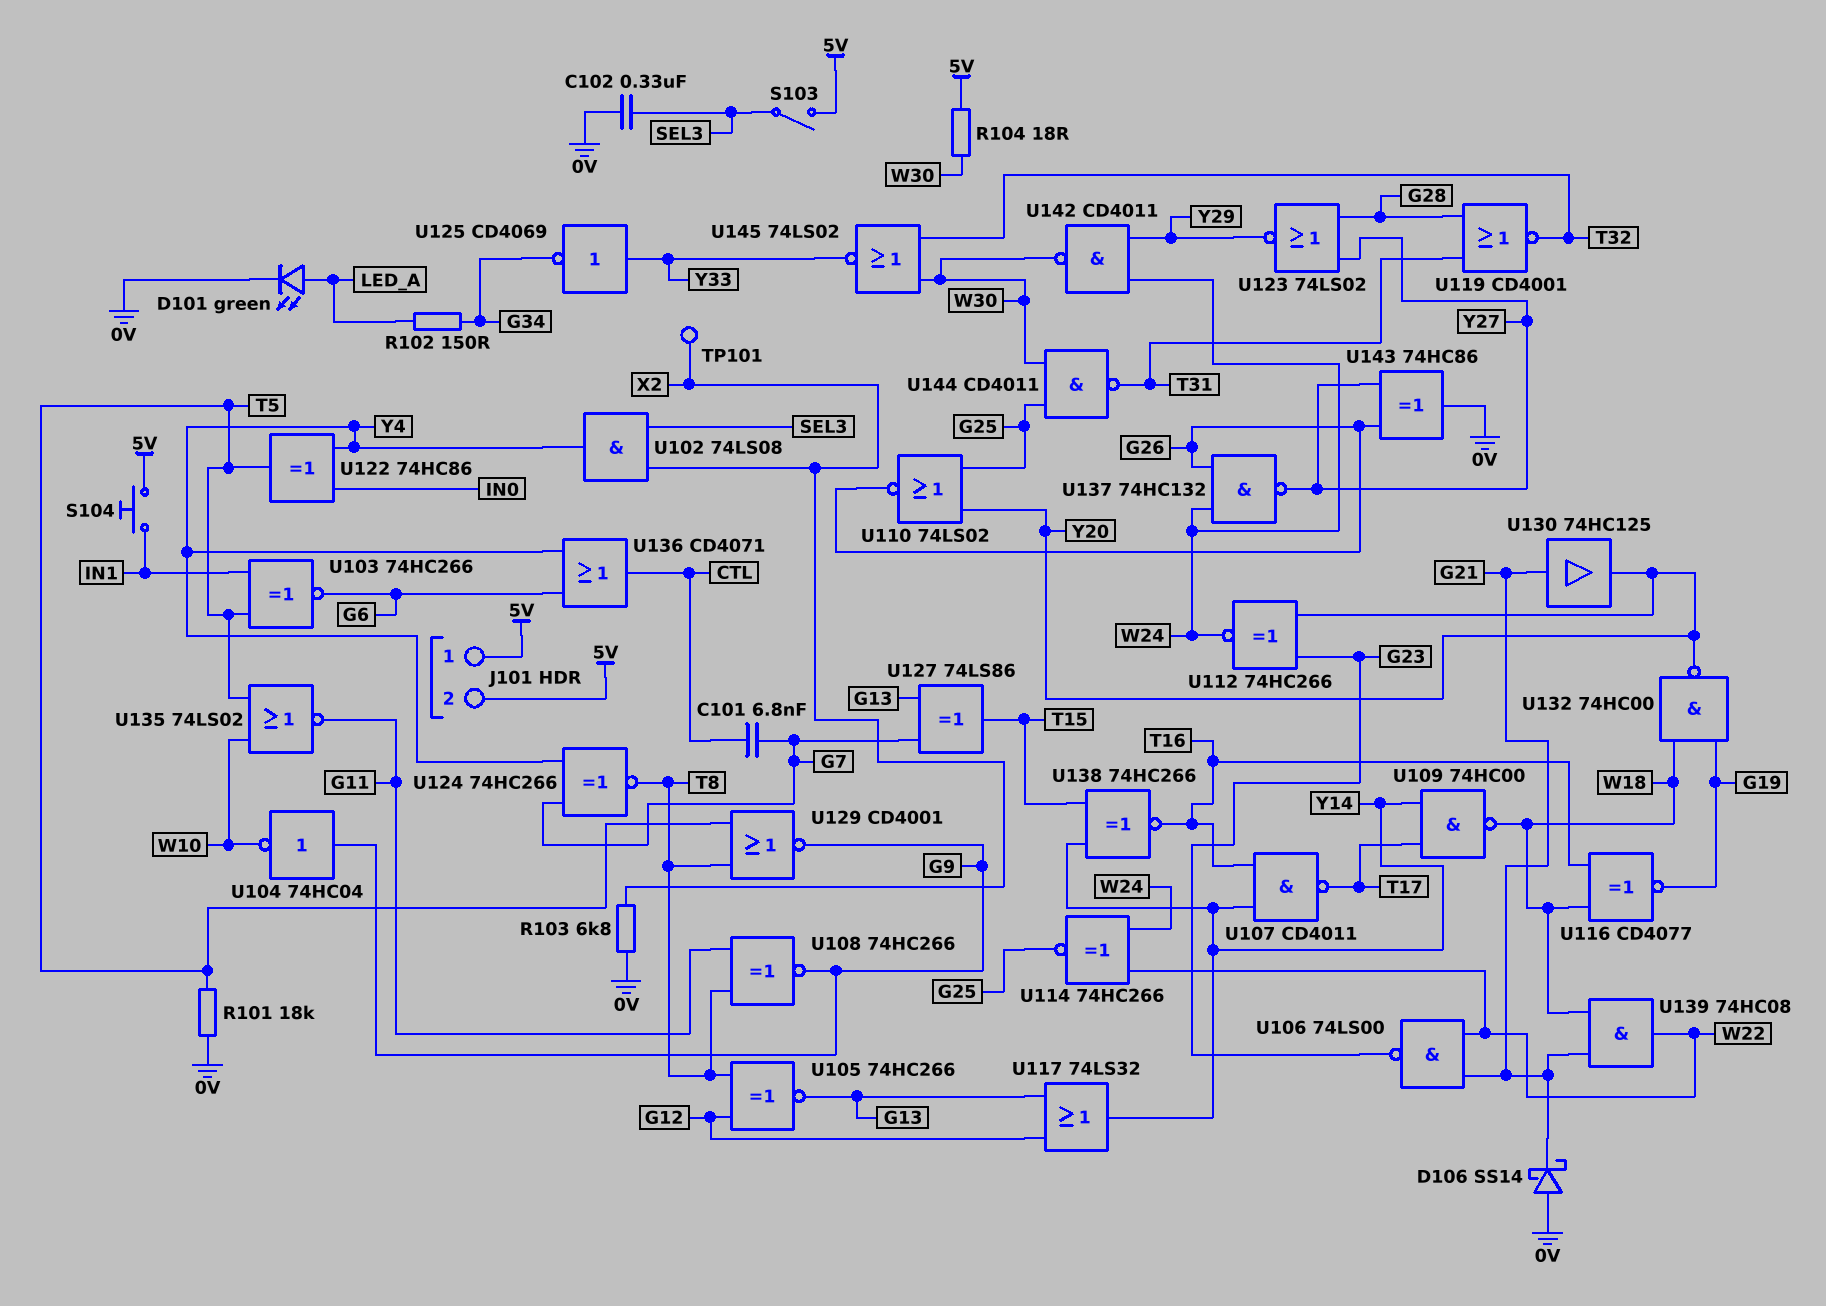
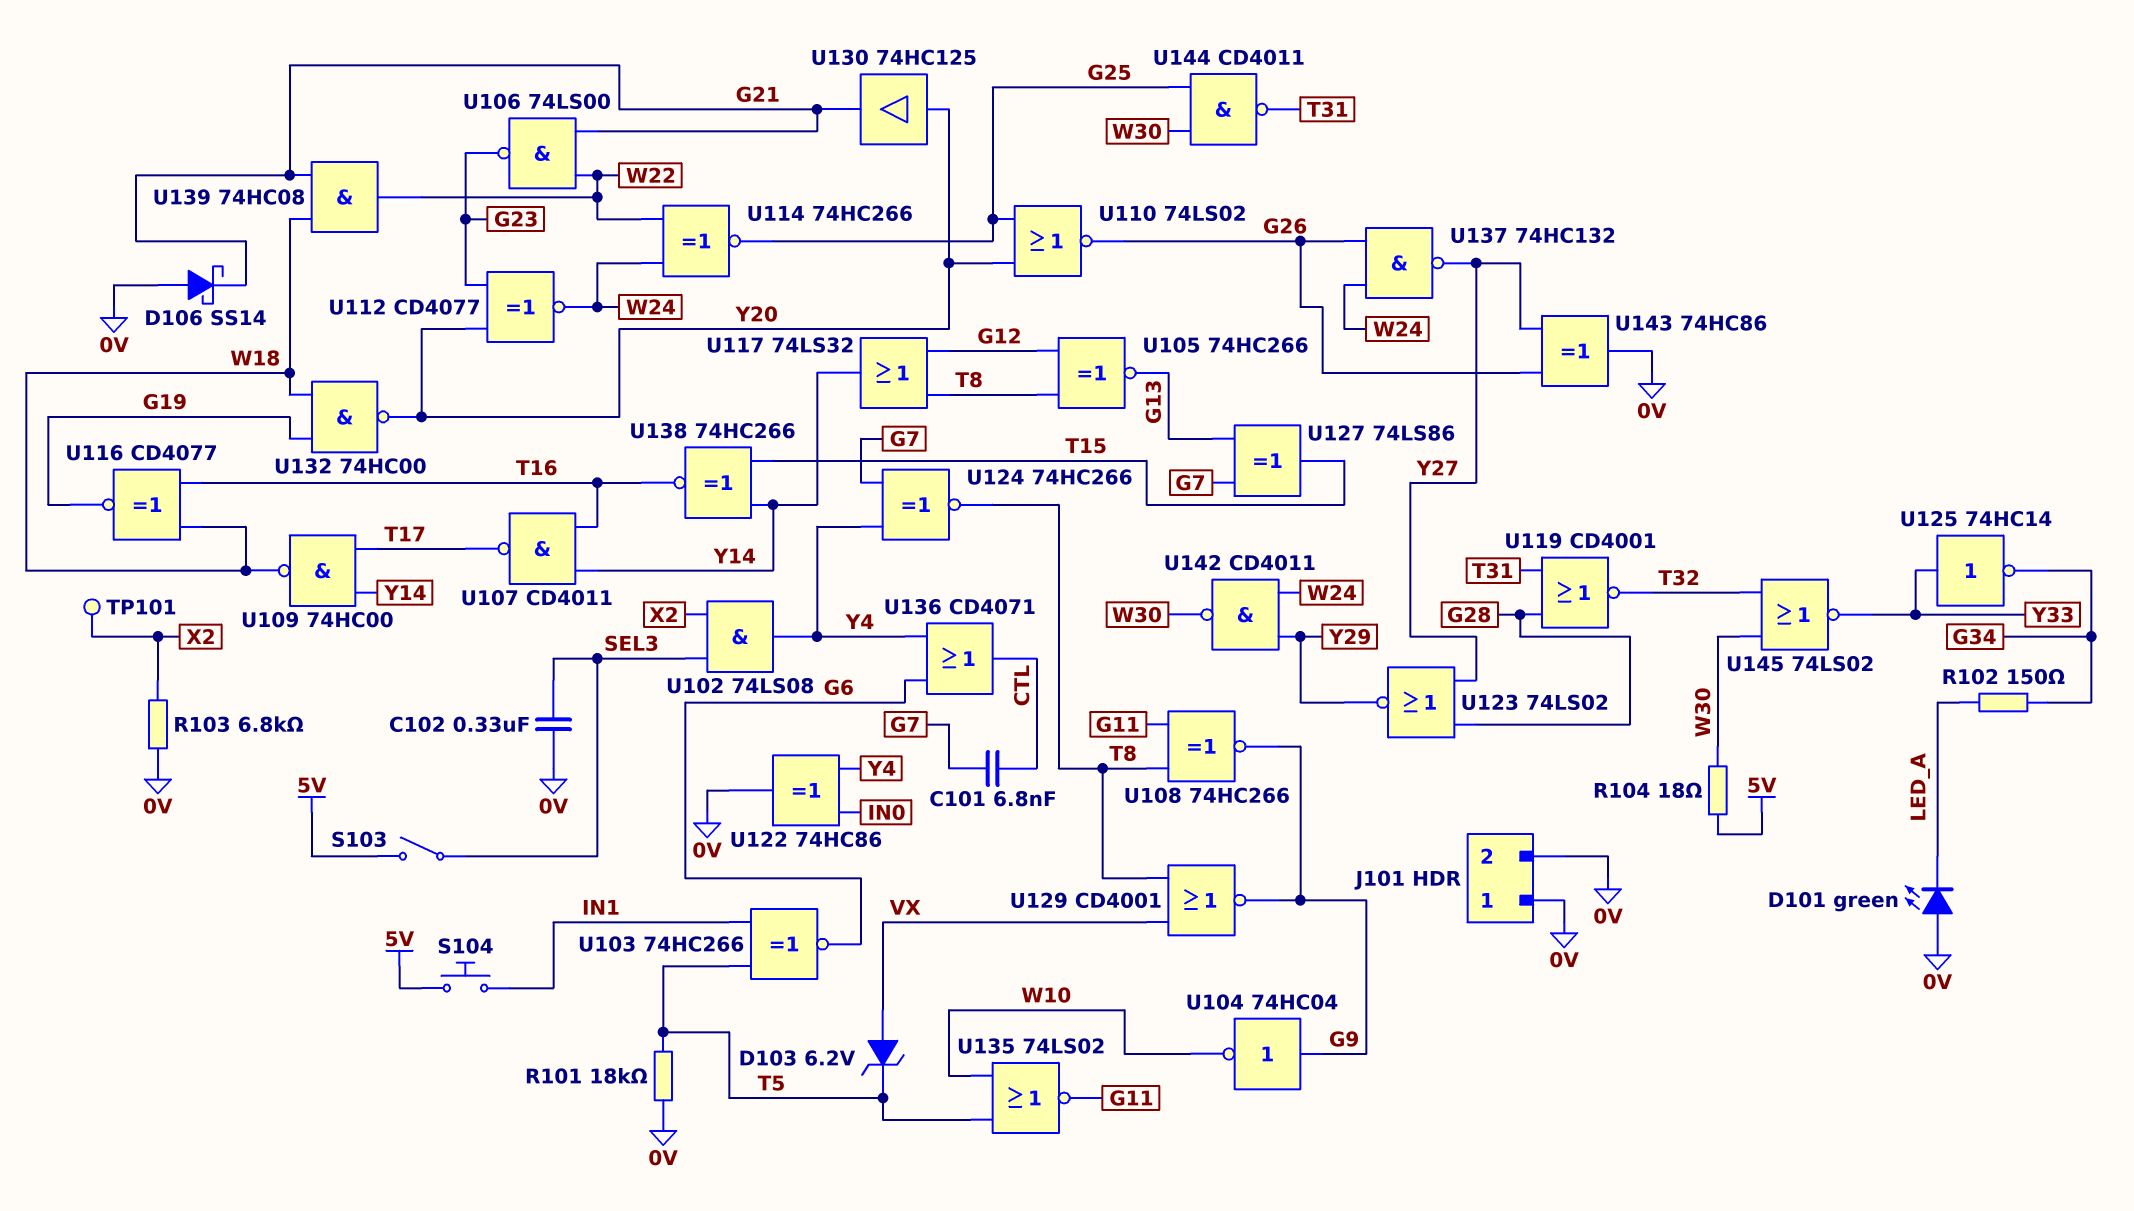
D101: LED green (A LED_A, K 0V) -> LED green (A 0V, K LED_A)
D103: none -> zener 6.2V (A VX, K T5)
J101 pin 1: 5V -> 0V
J101 pin 2: 5V -> 0V
U112: XNOR 74HC266 (in G23, in Y20, out W24) -> XNOR CD4077 (in G23, in Y20, out W24)
U117: OR 74LS32 (in G12, in G13, out Y14) -> OR 74LS32 (in G12, in T8, out Y14)
U122: XOR 74HC86 (in IN0, in Y4, out T5) -> XOR 74HC86 (in IN0, in Y4, out 0V)
U125: NOT CD4069 (in Y33, out G34) -> NOT 74HC14 (in Y33, out G34)
U129: NOR CD4001 (in T5, in T8, out G9) -> NOR CD4001 (in T8, in VX, out G9)
U130: buffer 74HC125 (in G21, out Y20) -> buffer 74HC125 (in Y20, out G21)

